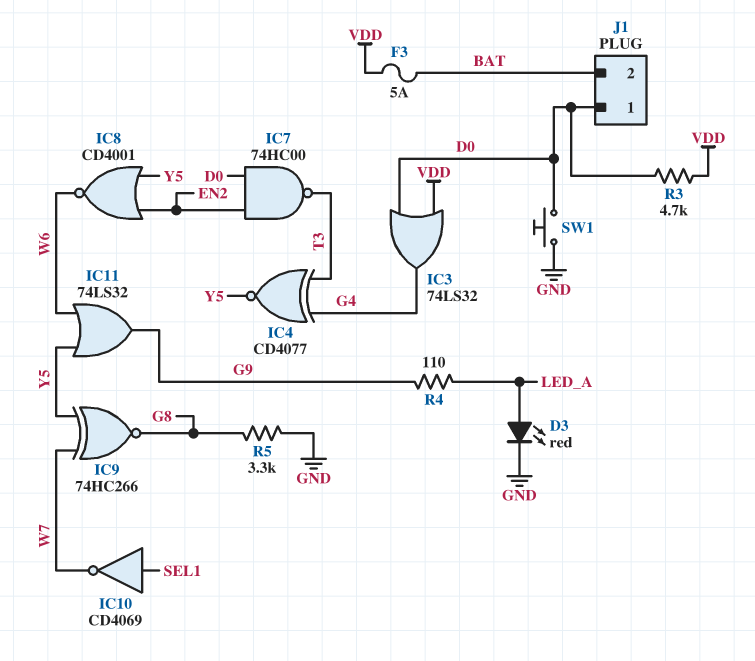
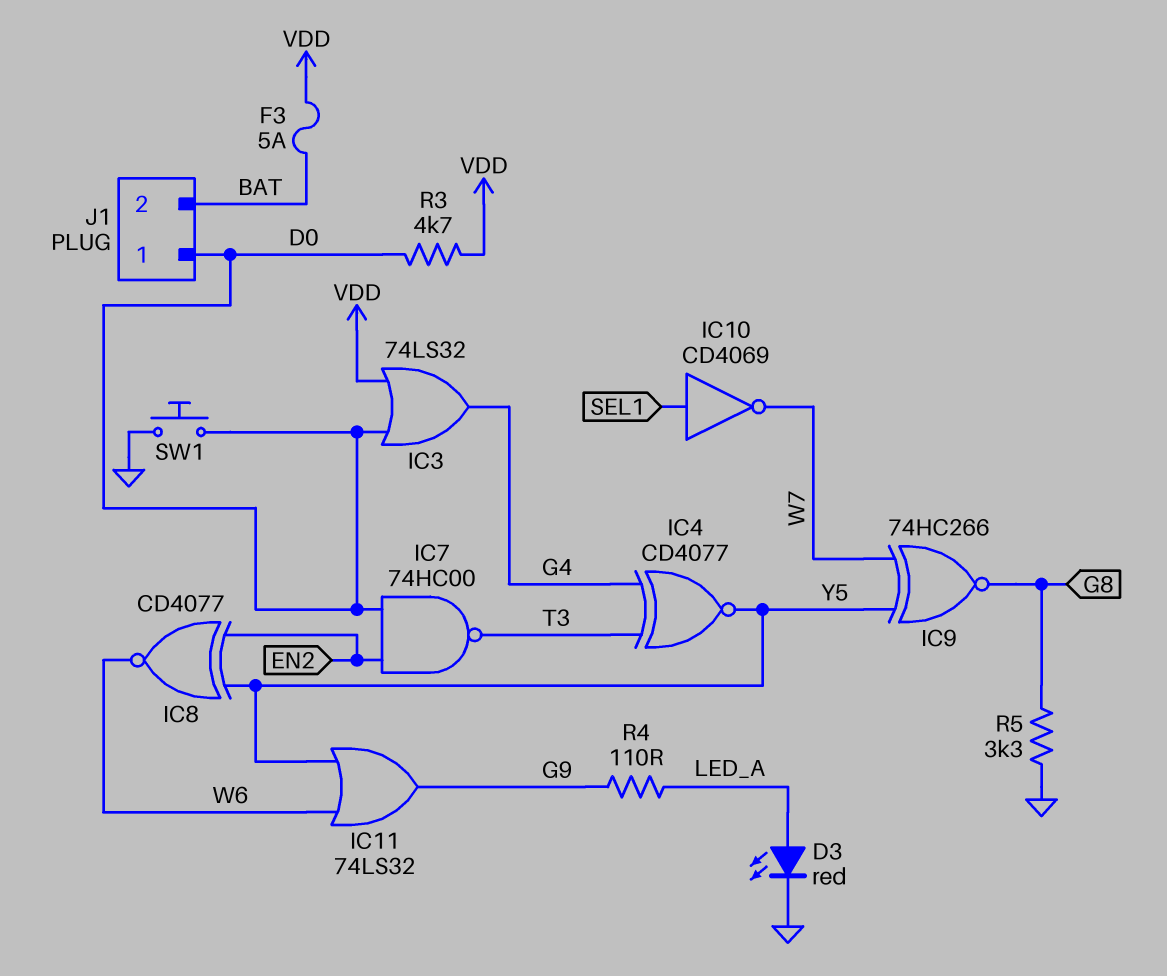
IC8: NOR CD4001 (in EN2, in Y5, out W6) -> XNOR CD4077 (in EN2, in Y5, out W6)

